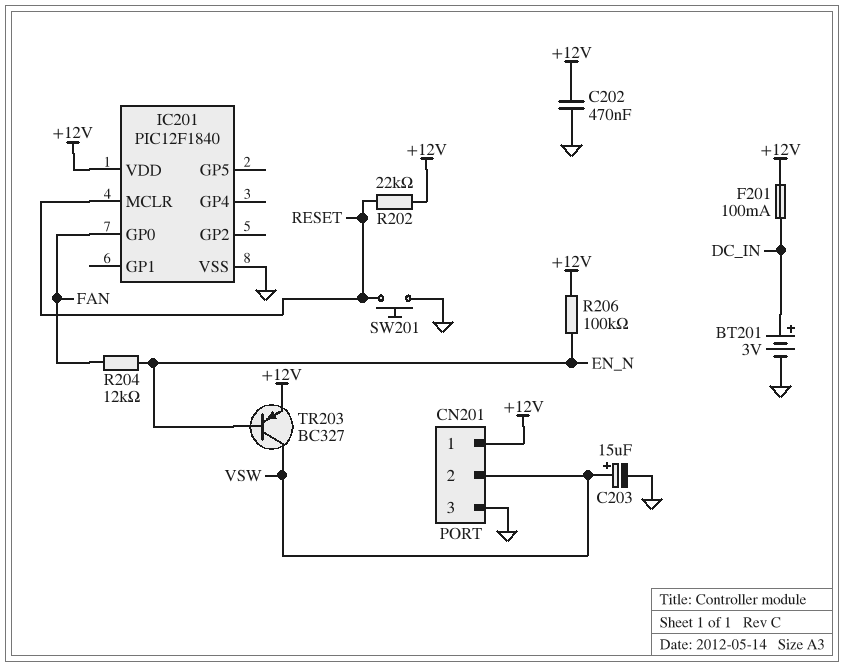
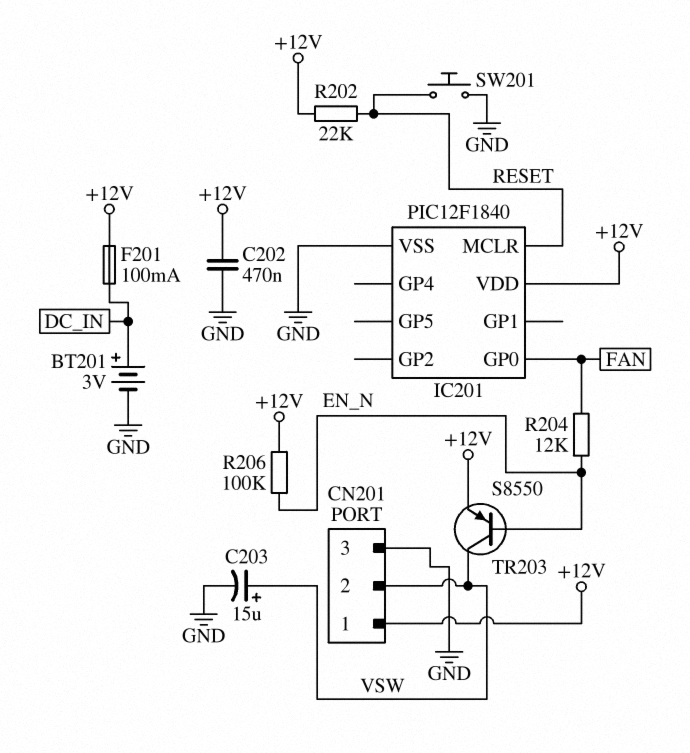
TR203: PNP BC327 (B EN_N, C VSW, E +12V) -> PNP S8550 (B EN_N, C VSW, E +12V)

